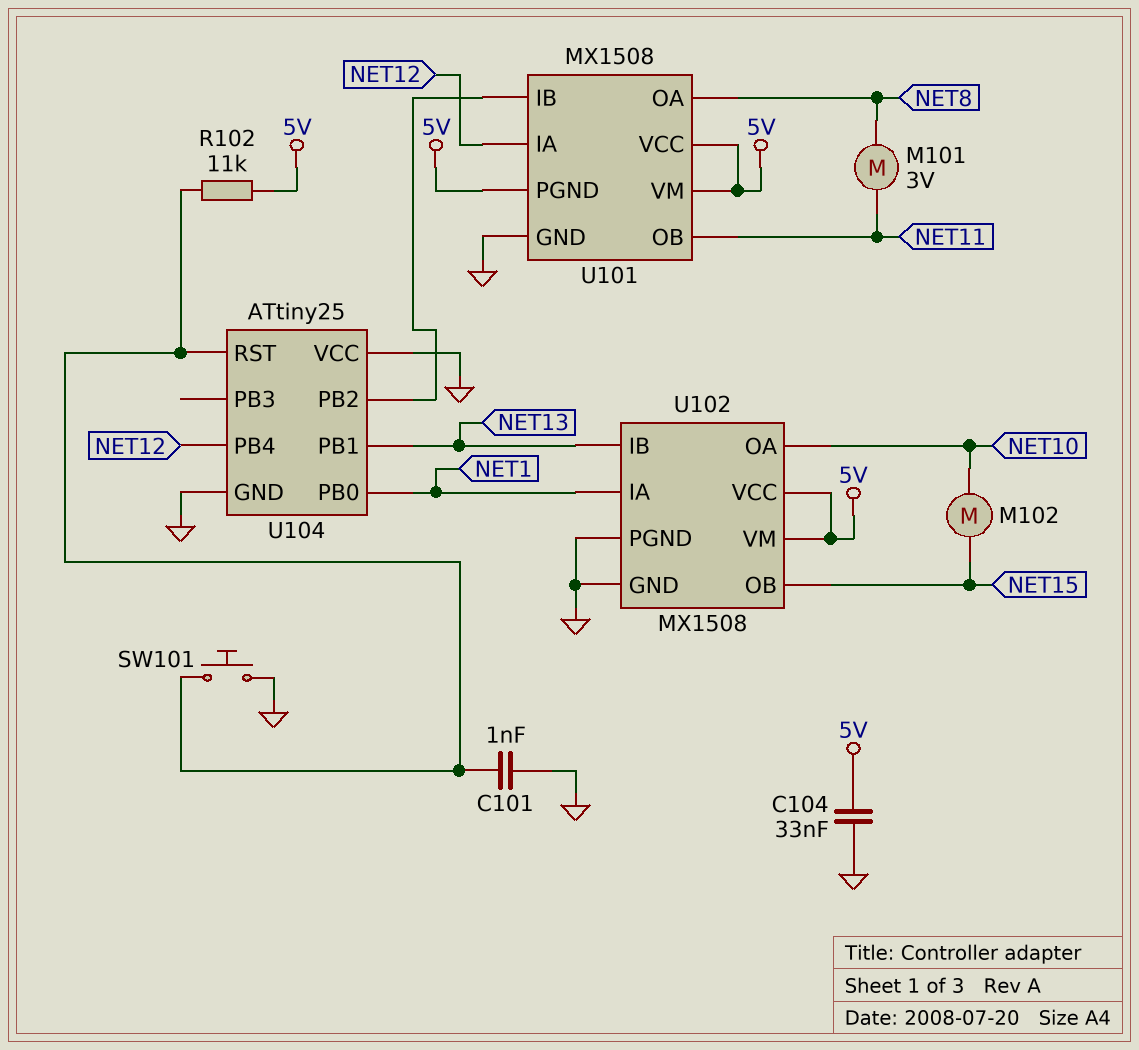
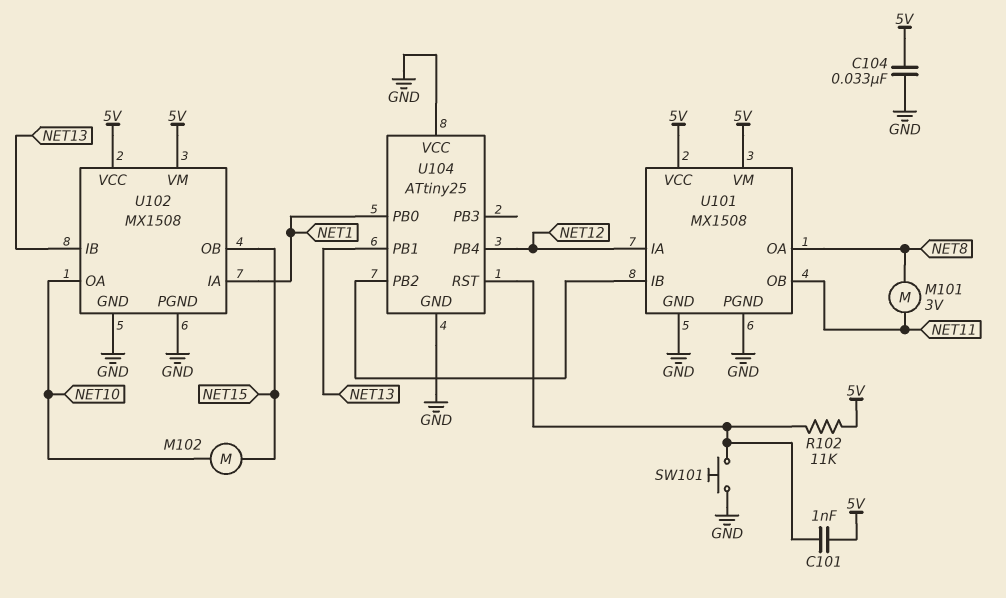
C101: 1nF (GND, U104/RST) -> 1nF (5V, U104/RST)
U101 pin PGND: 5V -> GND

